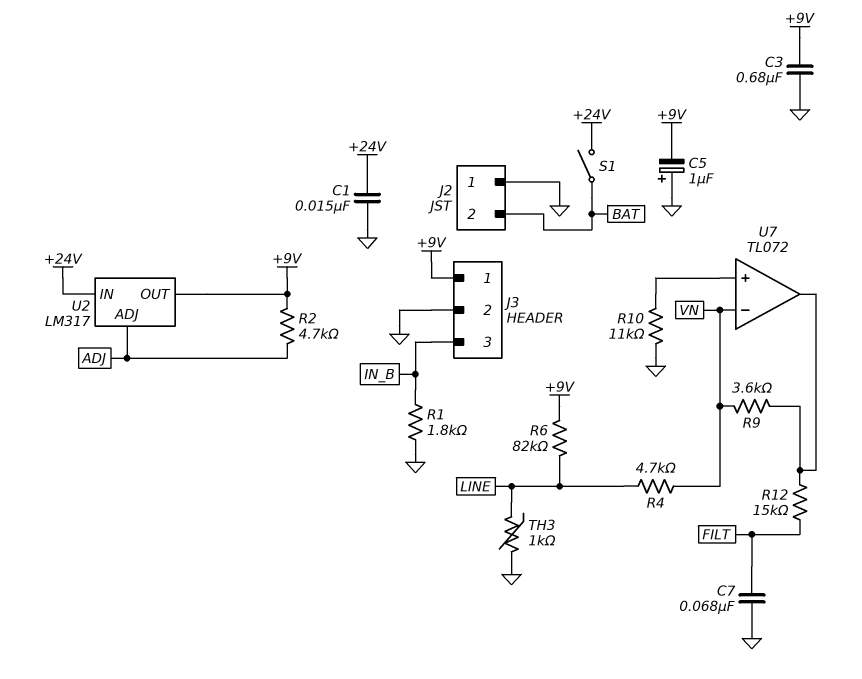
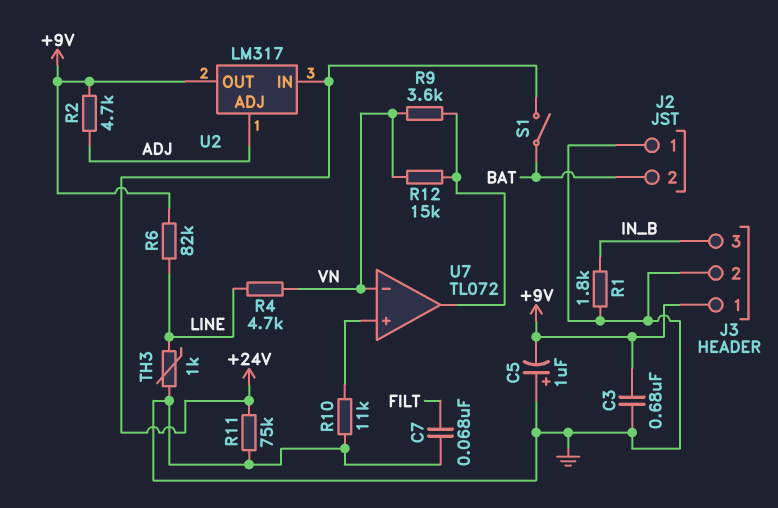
C1: 15nF (+24V, GND) -> none
R11: none -> 75k (+24V, GND)
R12: 15k (FILT, U7/out) -> 15k (U7/out, VN)

